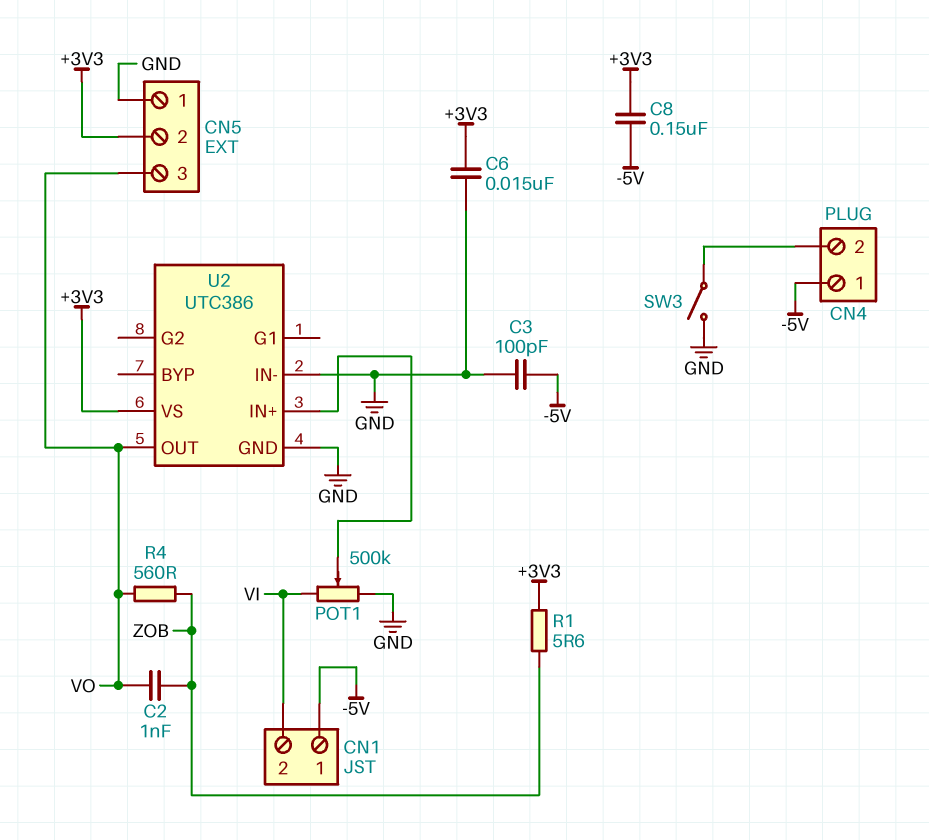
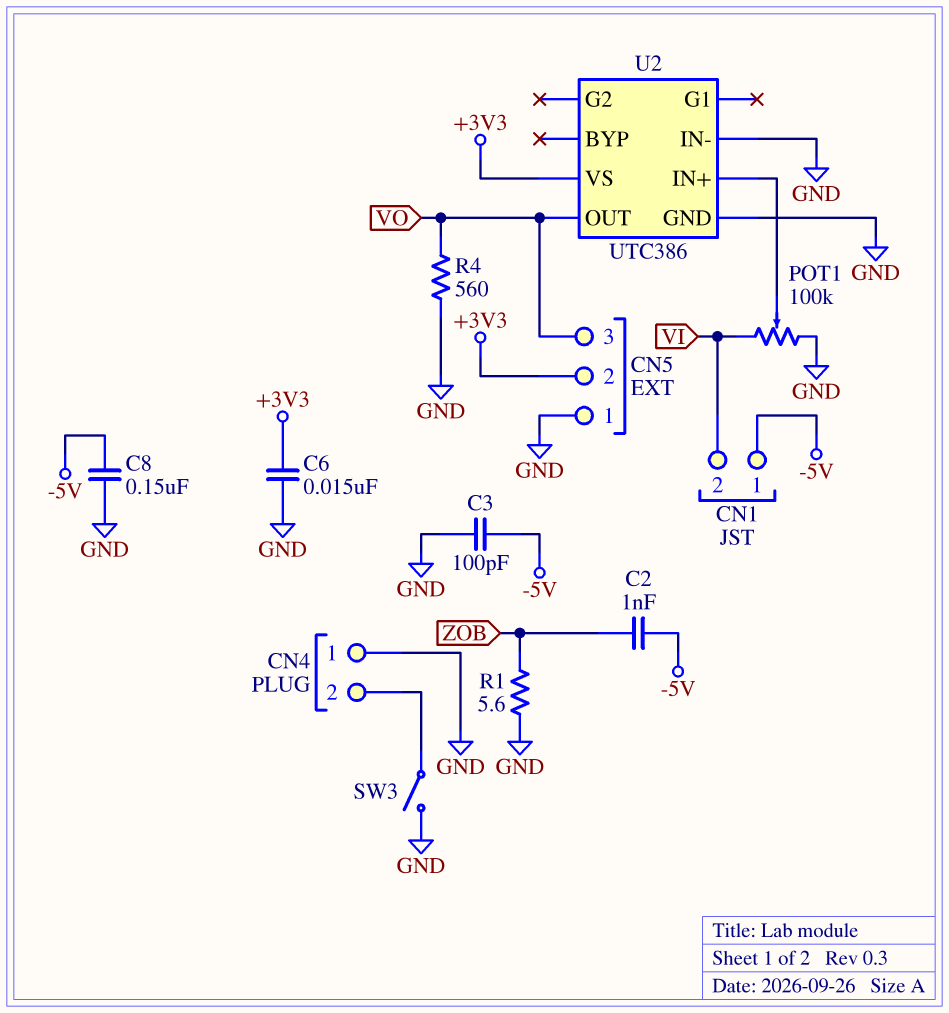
C2: 1nF (VO, ZOB) -> 1nF (-5V, ZOB)
C8: 150nF (+3V3, -5V) -> 150nF (-5V, GND)
CN4 pin 1: -5V -> GND
POT1: 500k (GND, VI, wiper U2/IN+) -> 100k (GND, VI, wiper U2/IN+)
R1: 5.6 (+3V3, ZOB) -> 5.6 (GND, ZOB)
R4: 560 (VO, ZOB) -> 560 (GND, VO)

